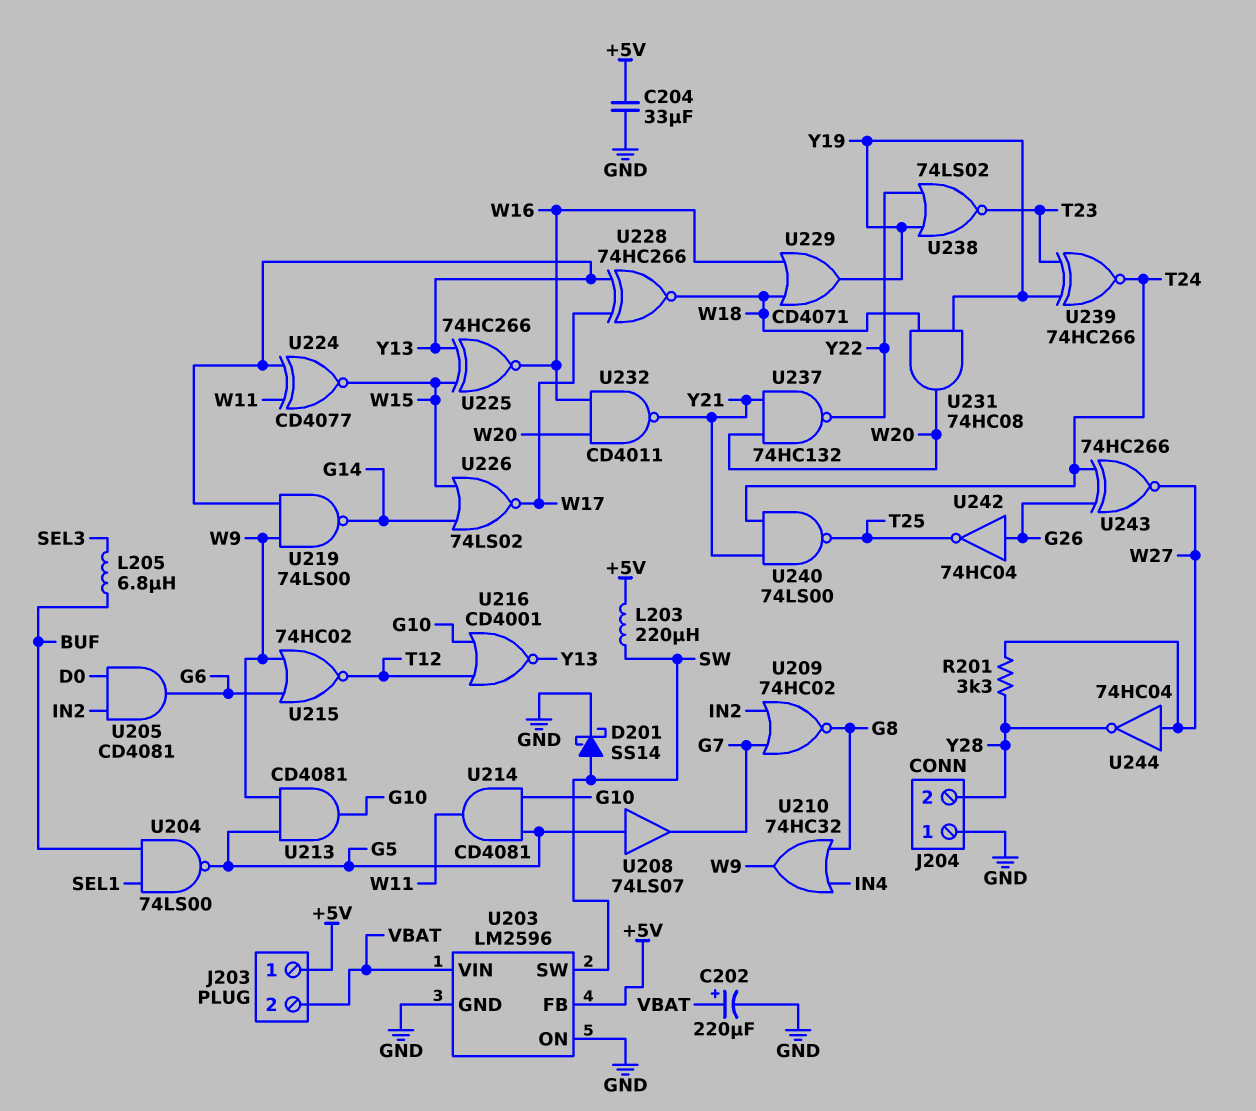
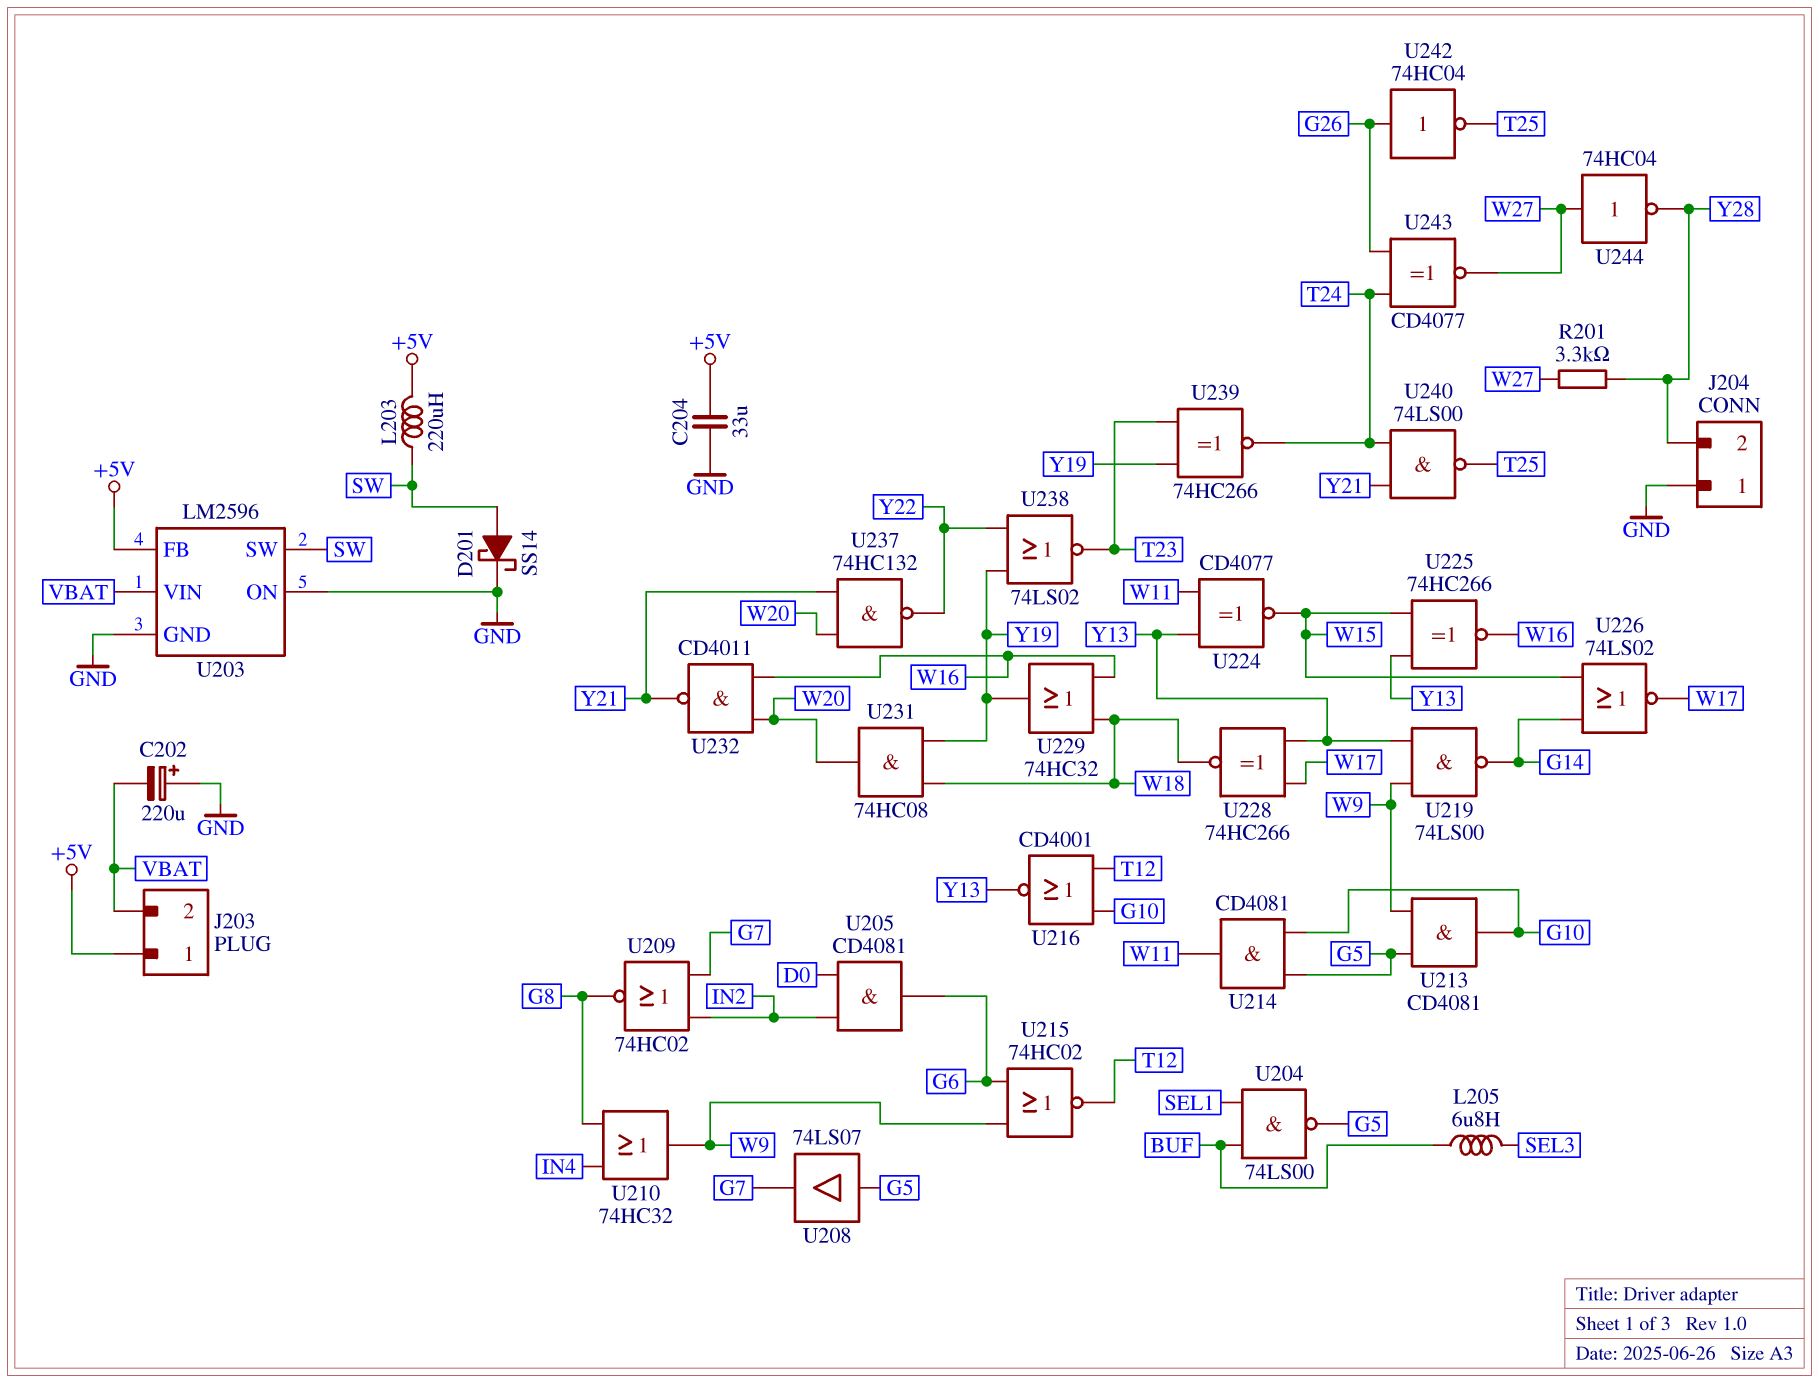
C202: 220uF (plus VBAT, minus GND) -> 220uF (plus GND, minus VBAT)
U229: OR CD4071 (in W16, in W18, out Y19) -> OR 74HC32 (in W16, in W18, out Y19)
U243: XNOR 74HC266 (in G26, in T24, out W27) -> XNOR CD4077 (in G26, in T24, out W27)

